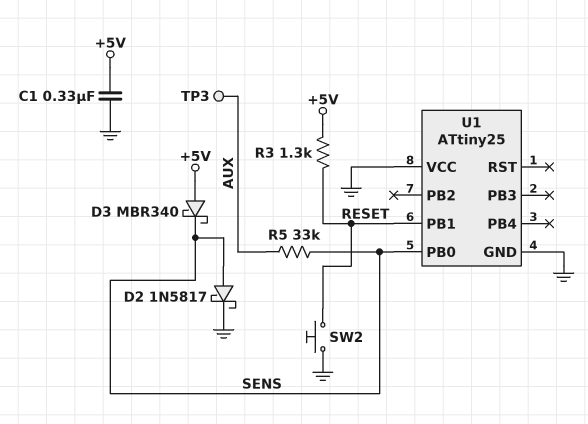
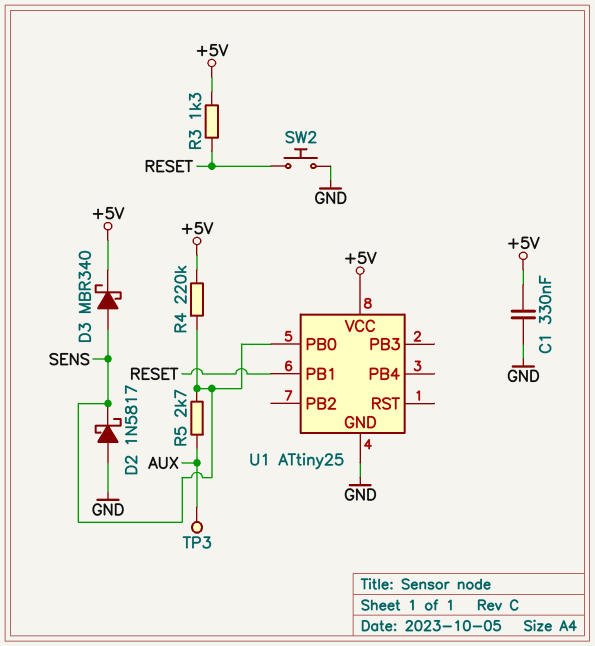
D2: schottky 1N5817 (A SENS, K GND) -> schottky 1N5817 (A GND, K SENS)
D3: schottky MBR340 (A +5V, K SENS) -> schottky MBR340 (A SENS, K +5V)
R4: none -> 220k (+5V, SENS)
R5: 33k (AUX, SENS) -> 2.7k (AUX, SENS)
U1 pin VCC: GND -> +5V

